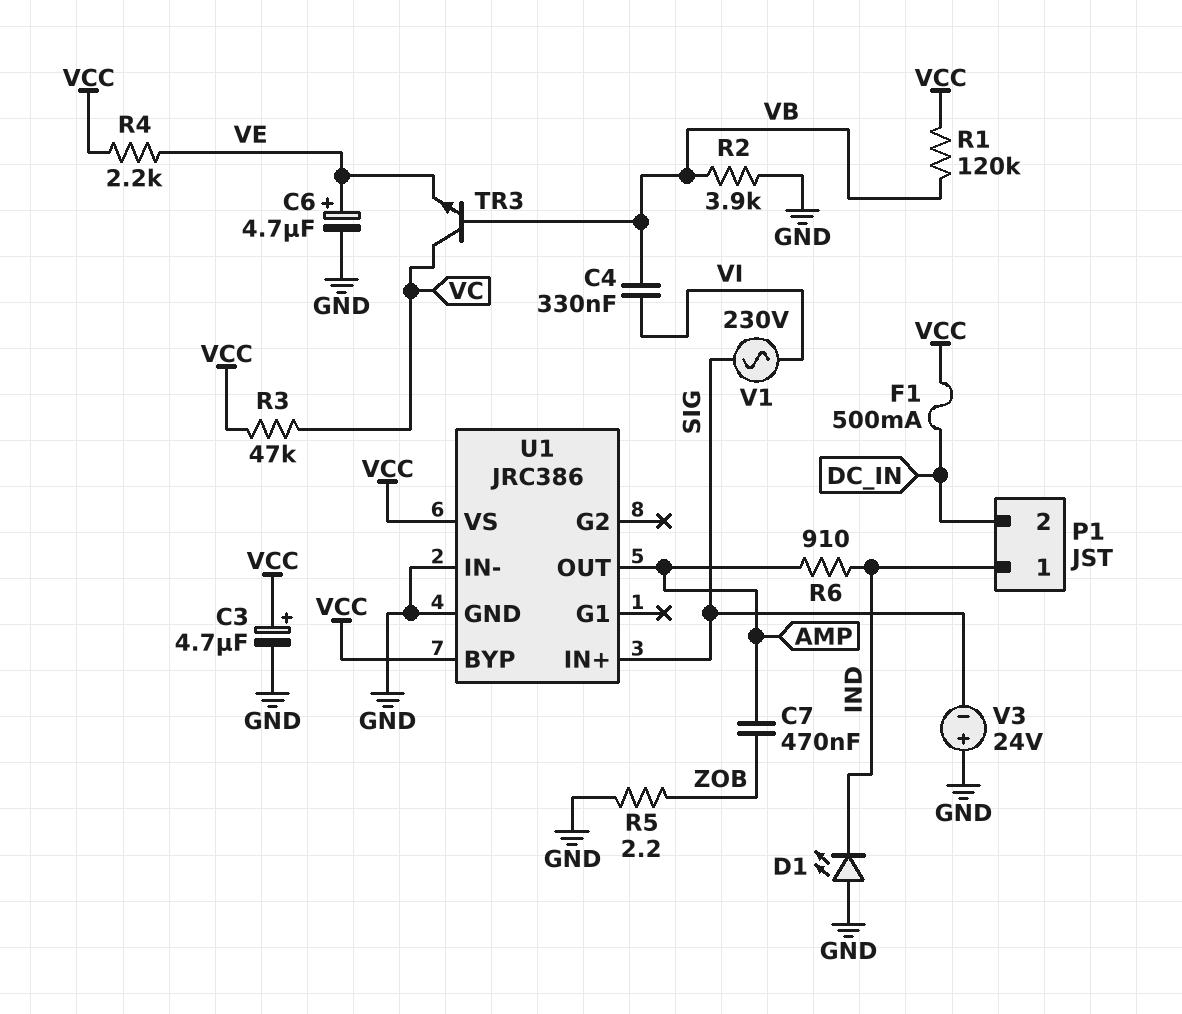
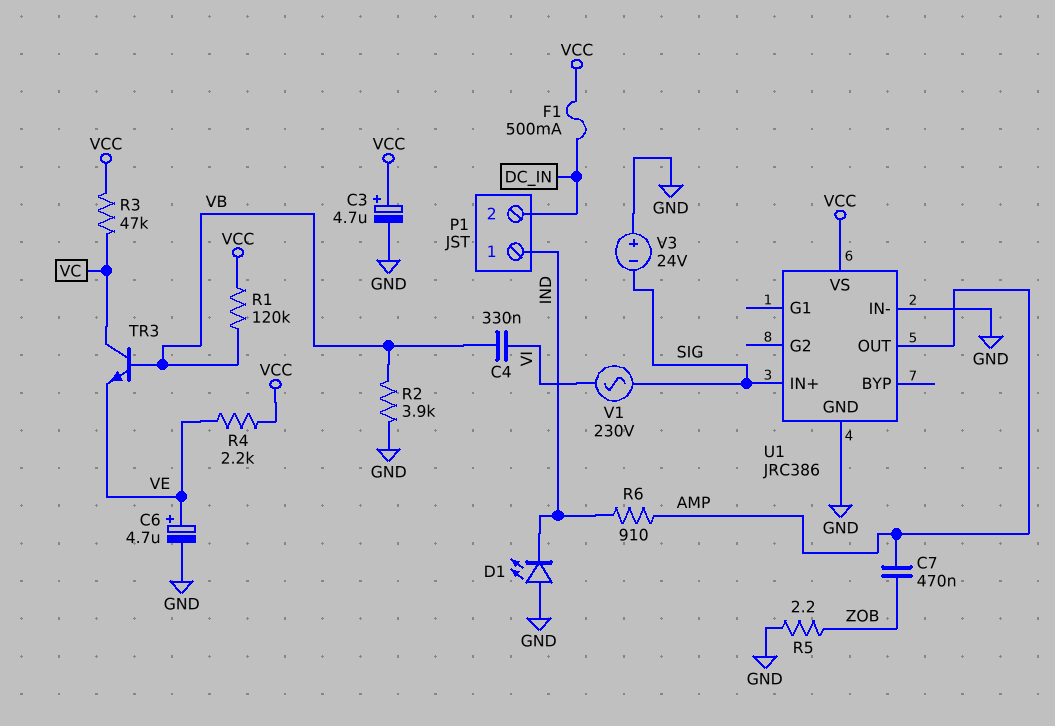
U1 pin BYP: VCC -> none

